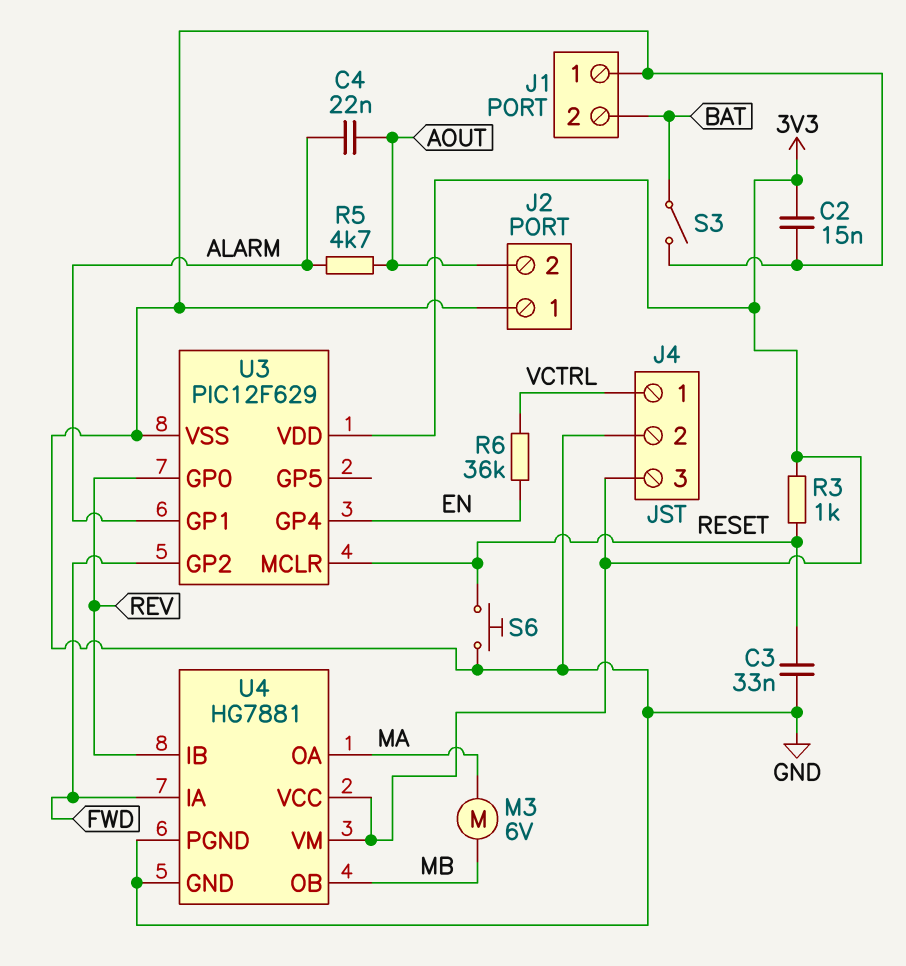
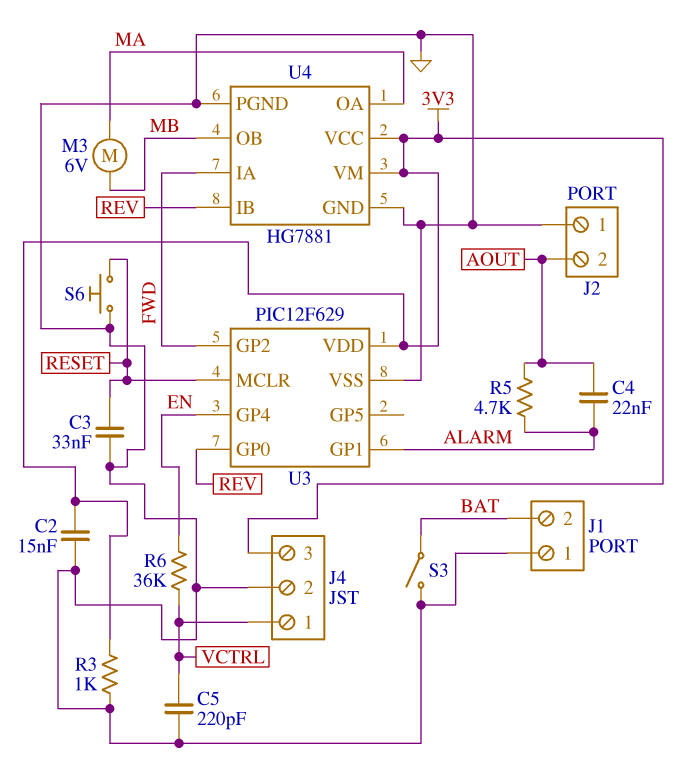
C5: none -> 220pF (GND, VCTRL)
R3: 1k (3V3, RESET) -> 1k (3V3, GND)

